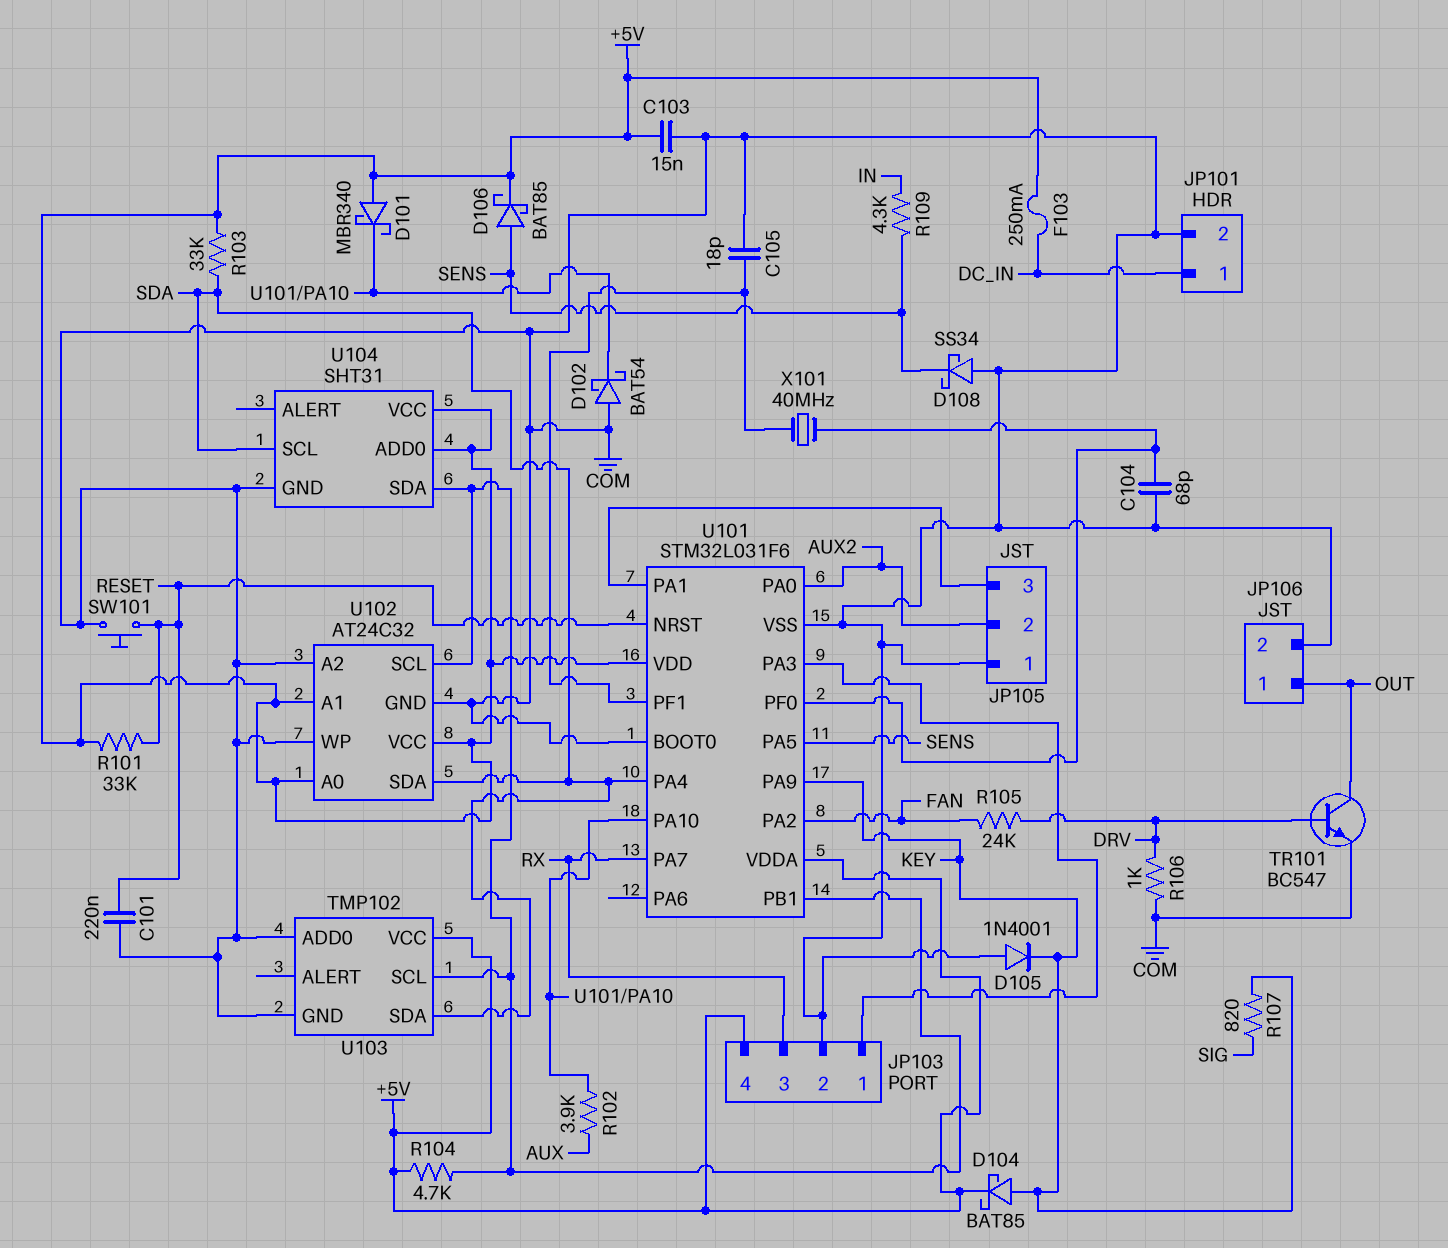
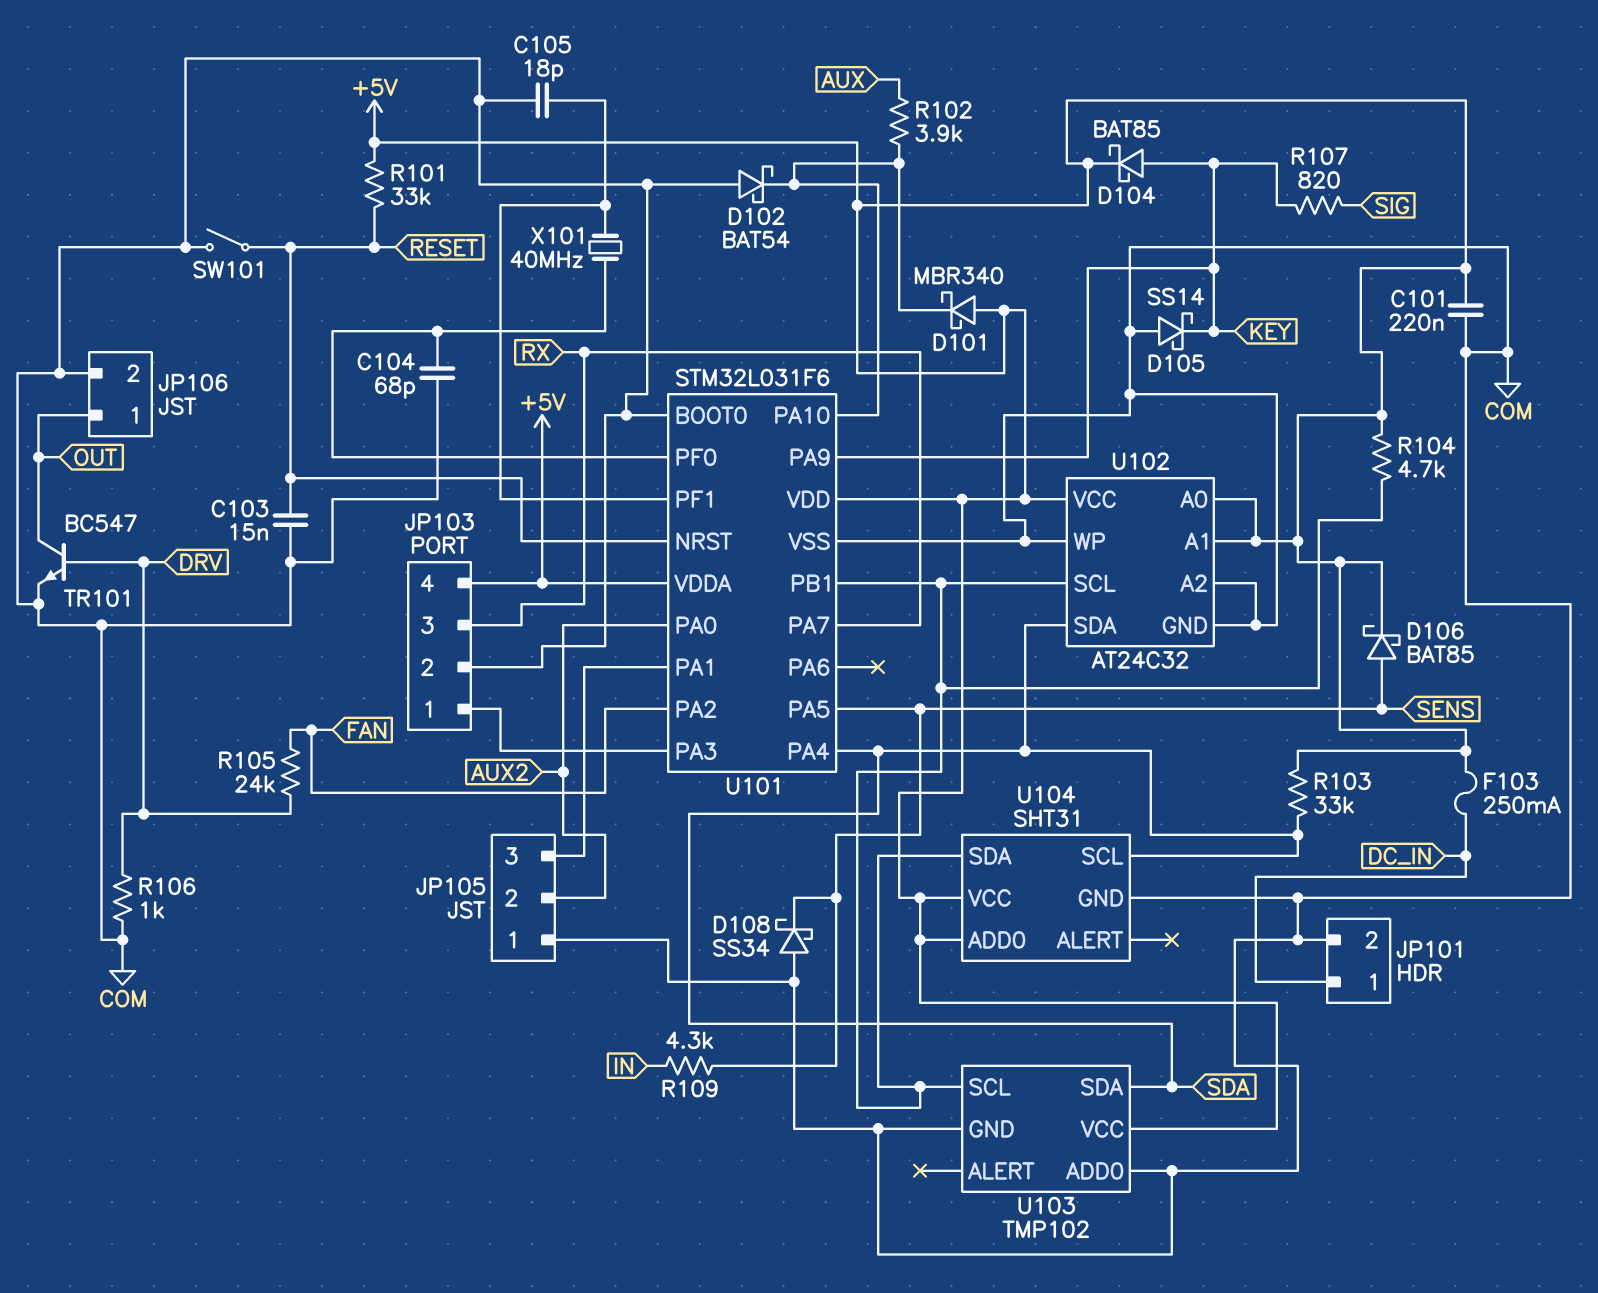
C101: 220nF (COM, RESET) -> 220nF (+5V, COM)
C103: 15nF (+5V, COM) -> 15nF (COM, RESET)
D105: diode 1N4001 (A COM, K KEY) -> schottky SS14 (A COM, K KEY)
SW101: button (COM, RESET) -> switch (COM, RESET)

